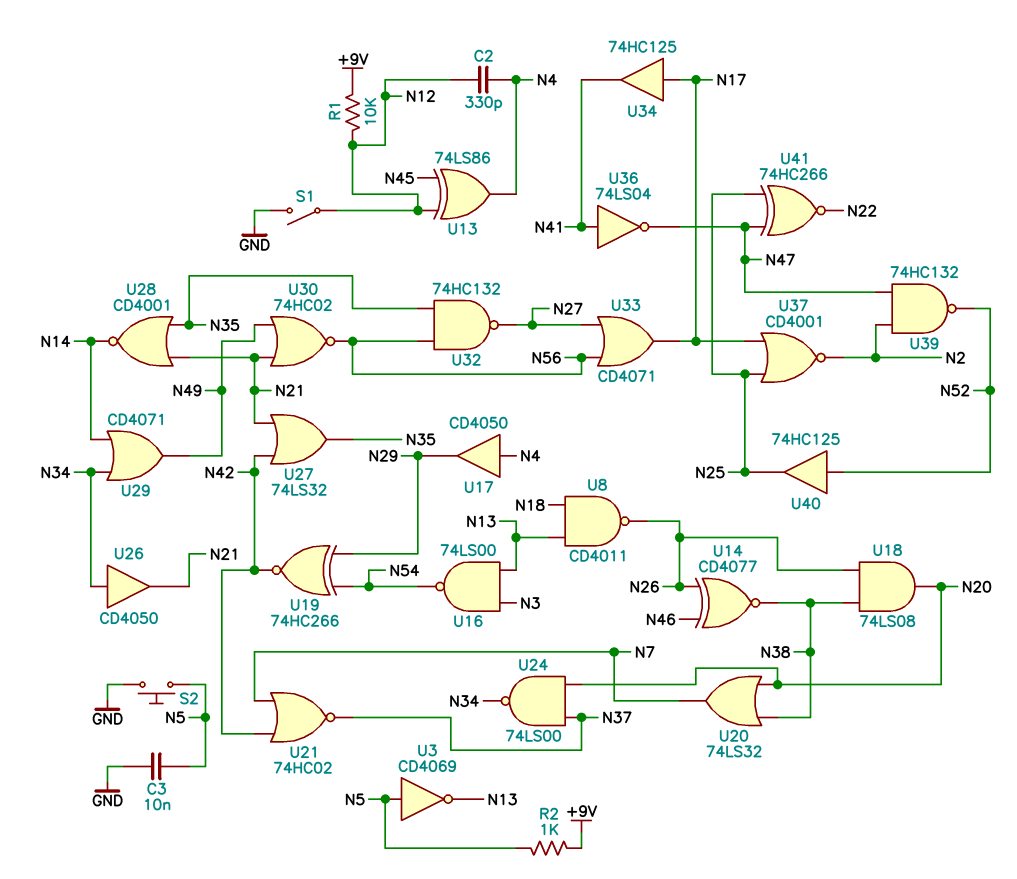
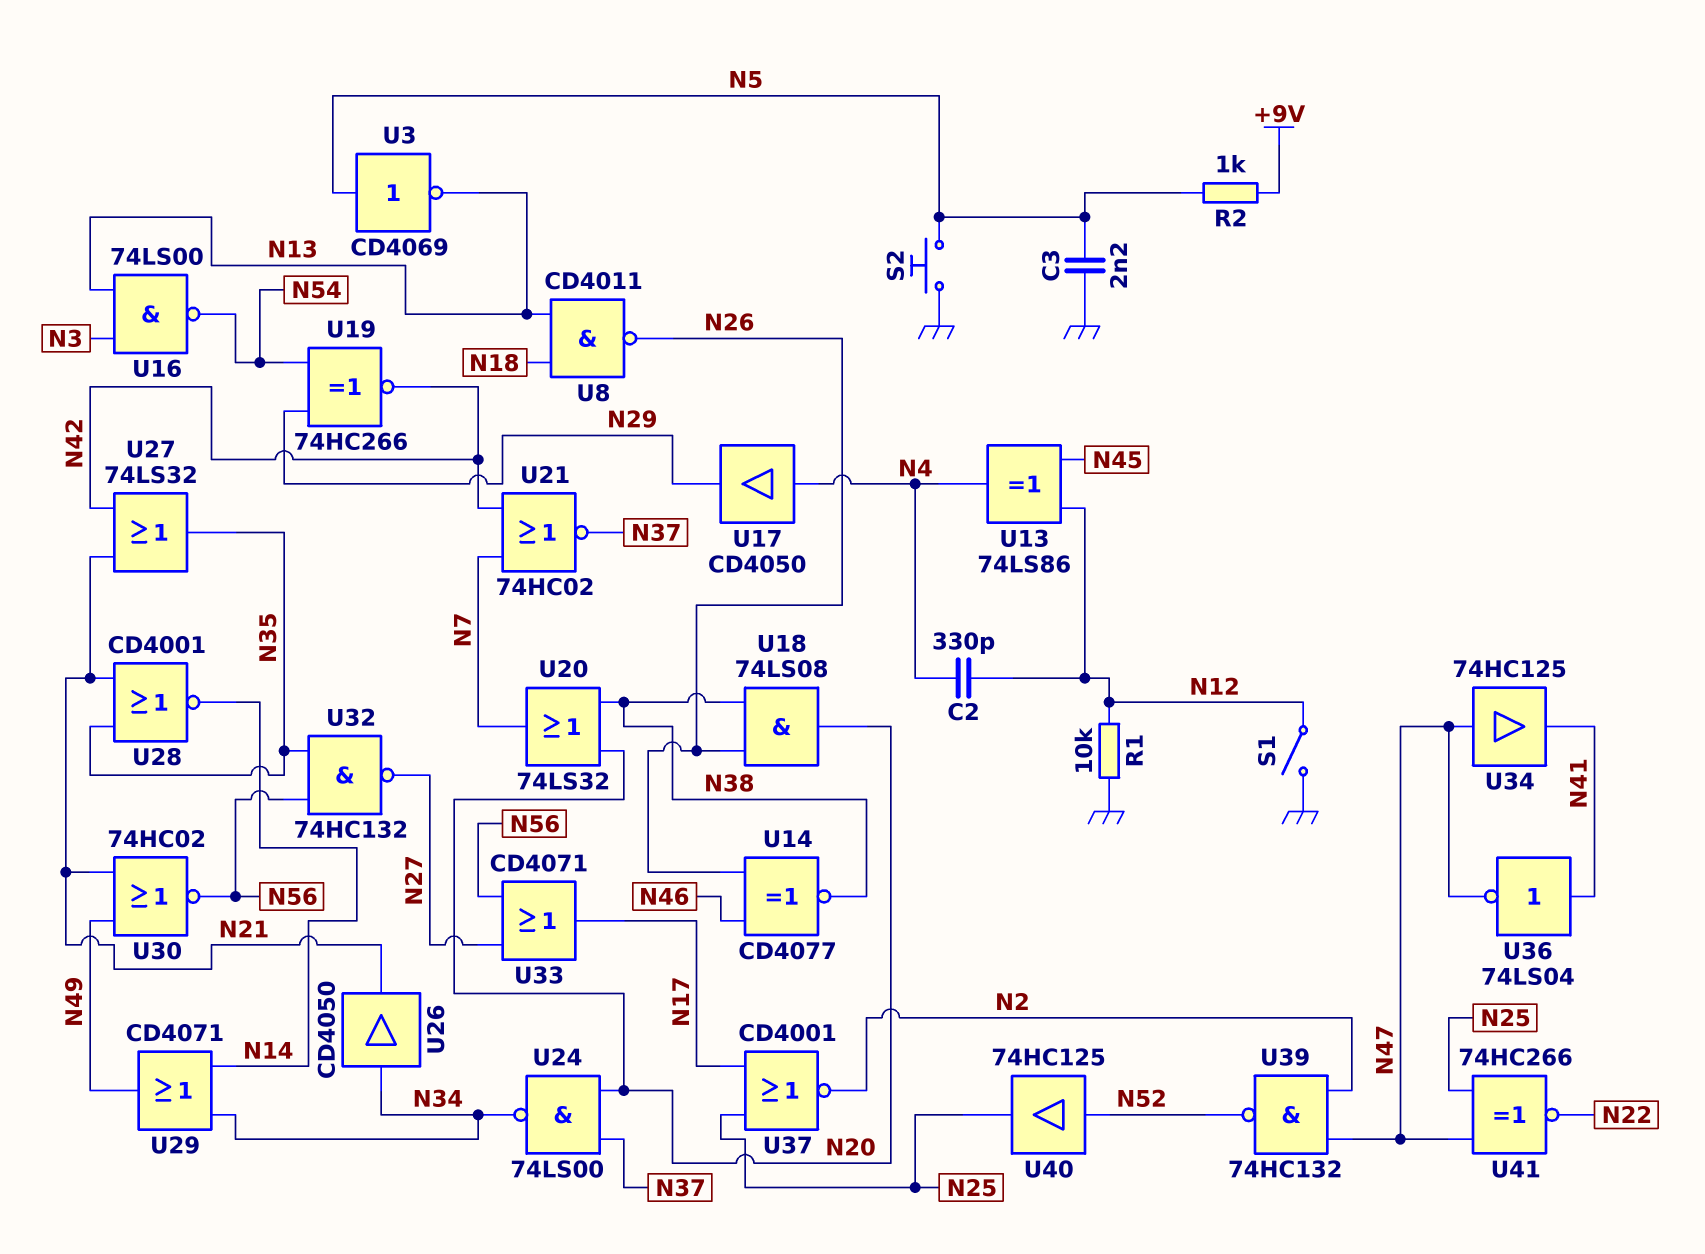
C3: 10nF (GND, N5) -> 2.2nF (GND, N5)
R1: 10k (+9V, N12) -> 10k (GND, N12)
U34: buffer 74HC125 (in N17, out N41) -> buffer 74HC125 (in N47, out N41)

